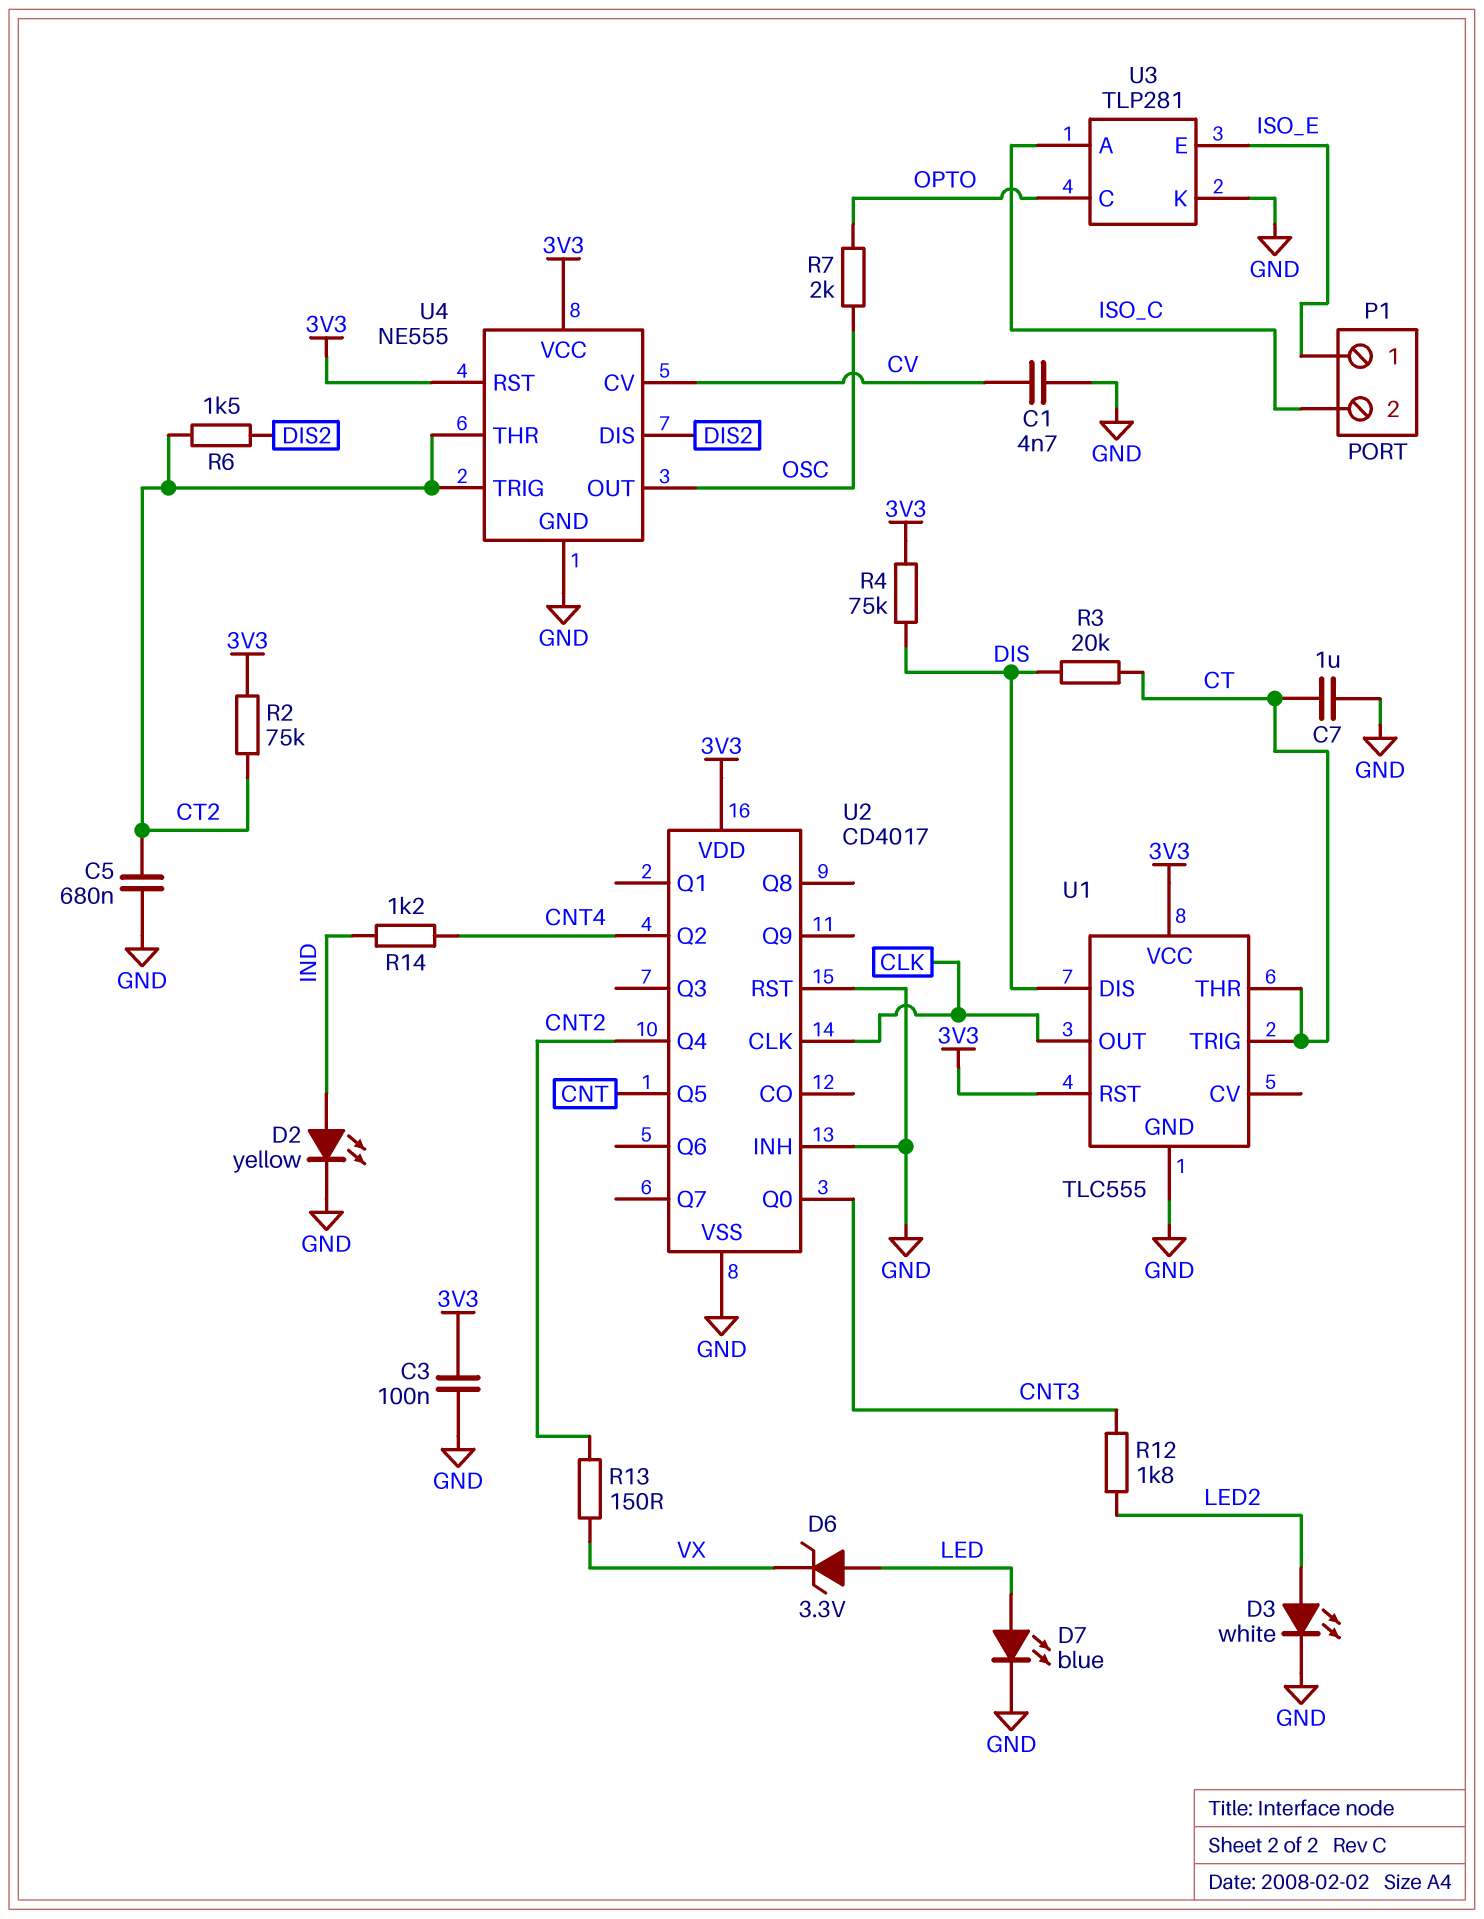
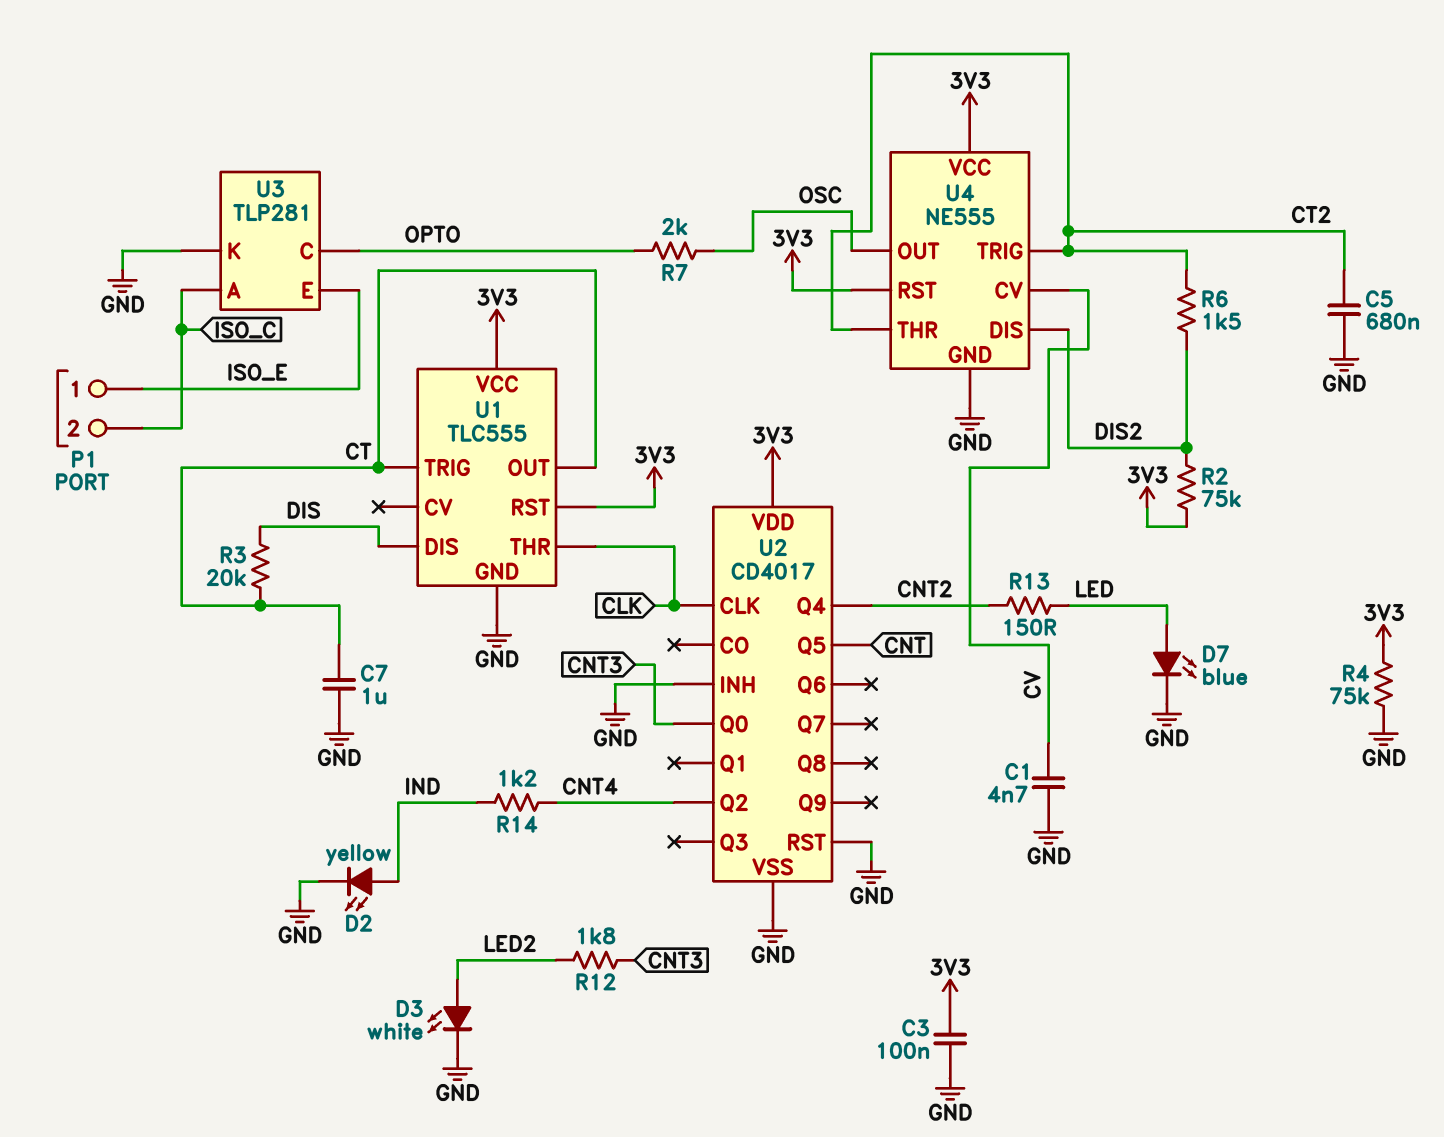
D6: zener 3.3V (A LED, K VX) -> none
R2: 75k (3V3, CT2) -> 75k (3V3, DIS2)
R4: 75k (3V3, DIS) -> 75k (3V3, GND)
R13: 150 (CNT2, VX) -> 150 (CNT2, LED)
U1 pin OUT: CLK -> CT
U1 pin THR: CT -> CLK

